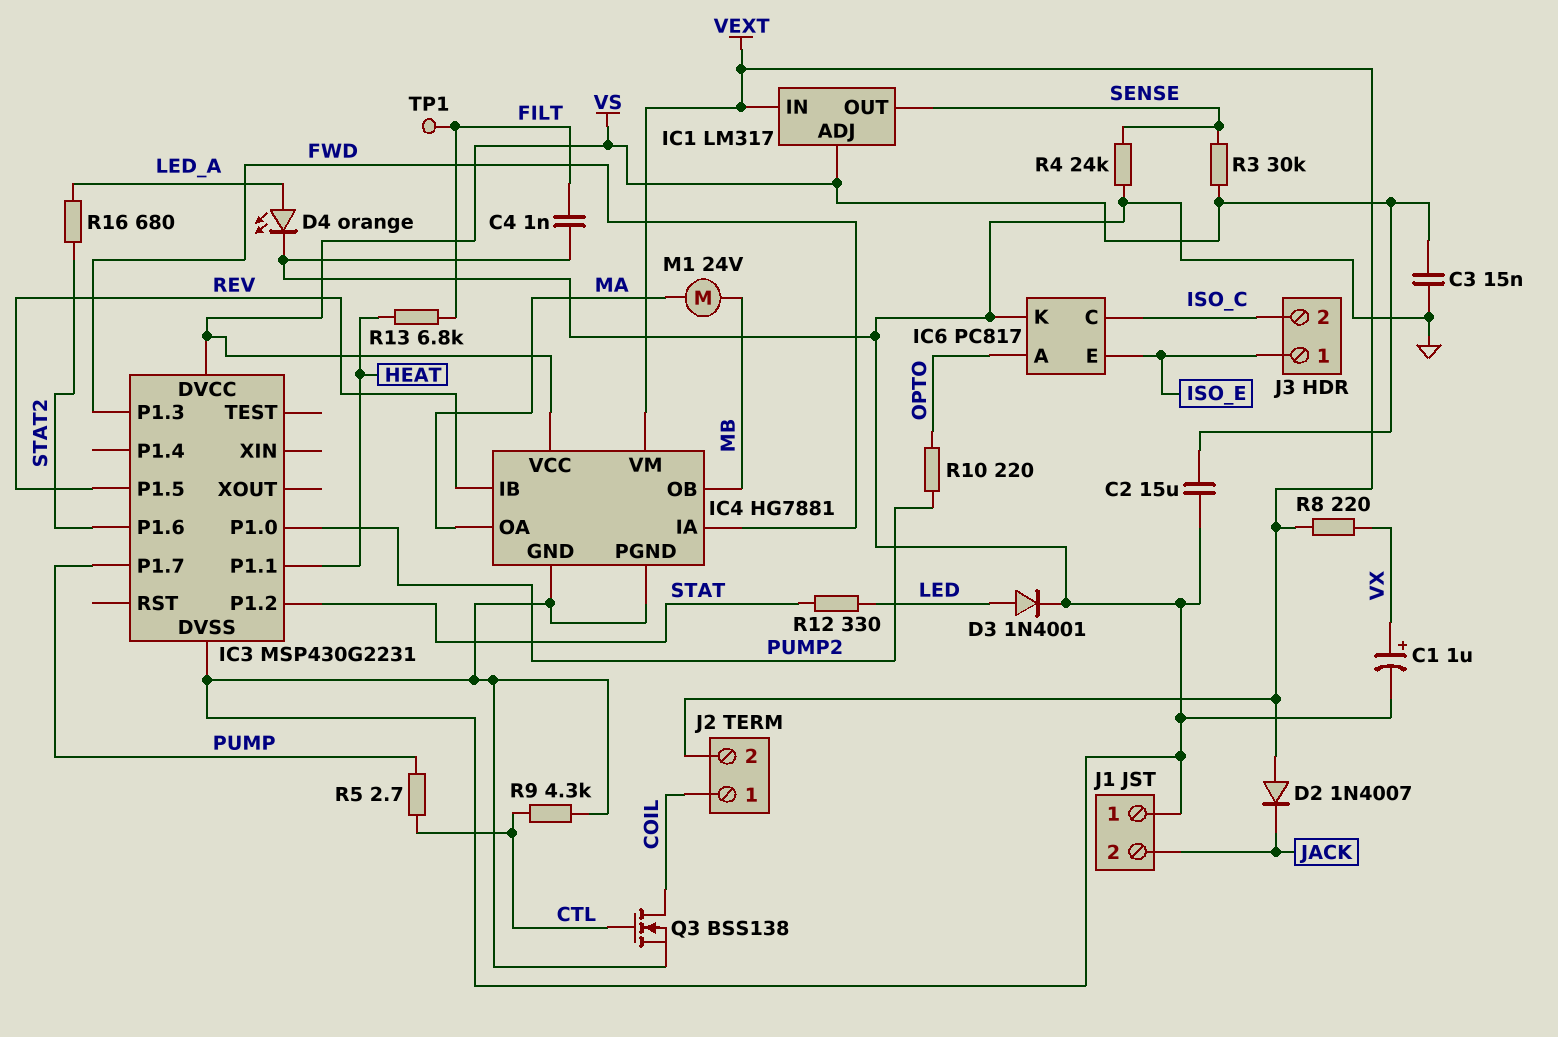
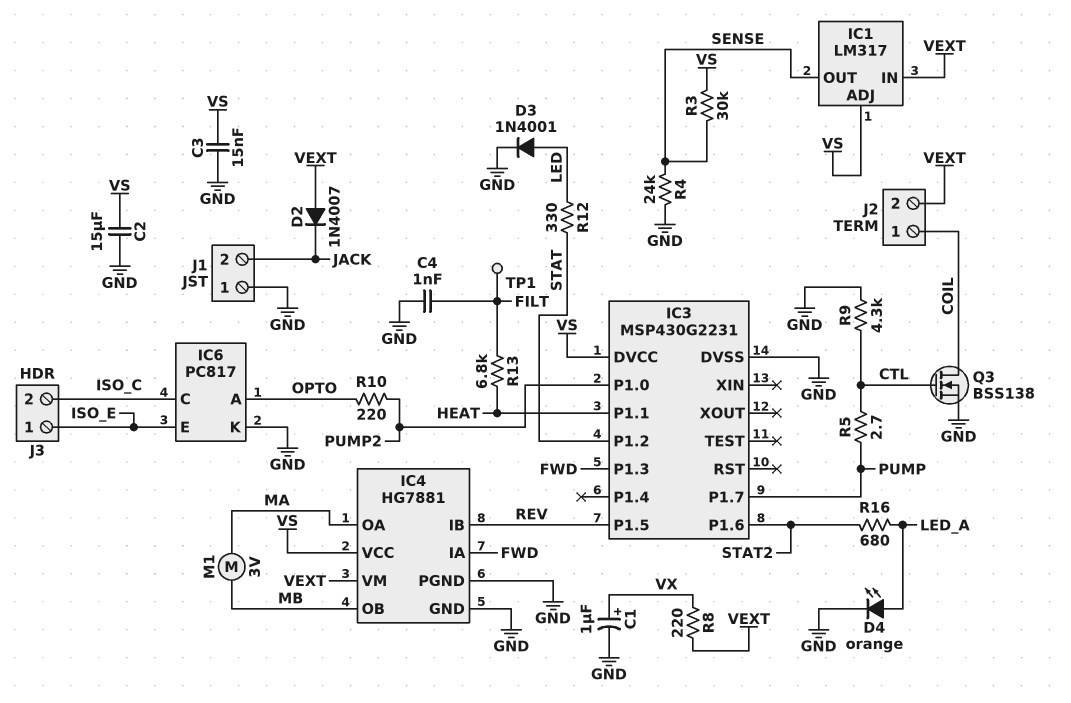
M1: motor 24V (MA, MB) -> motor 3V (MA, MB)

